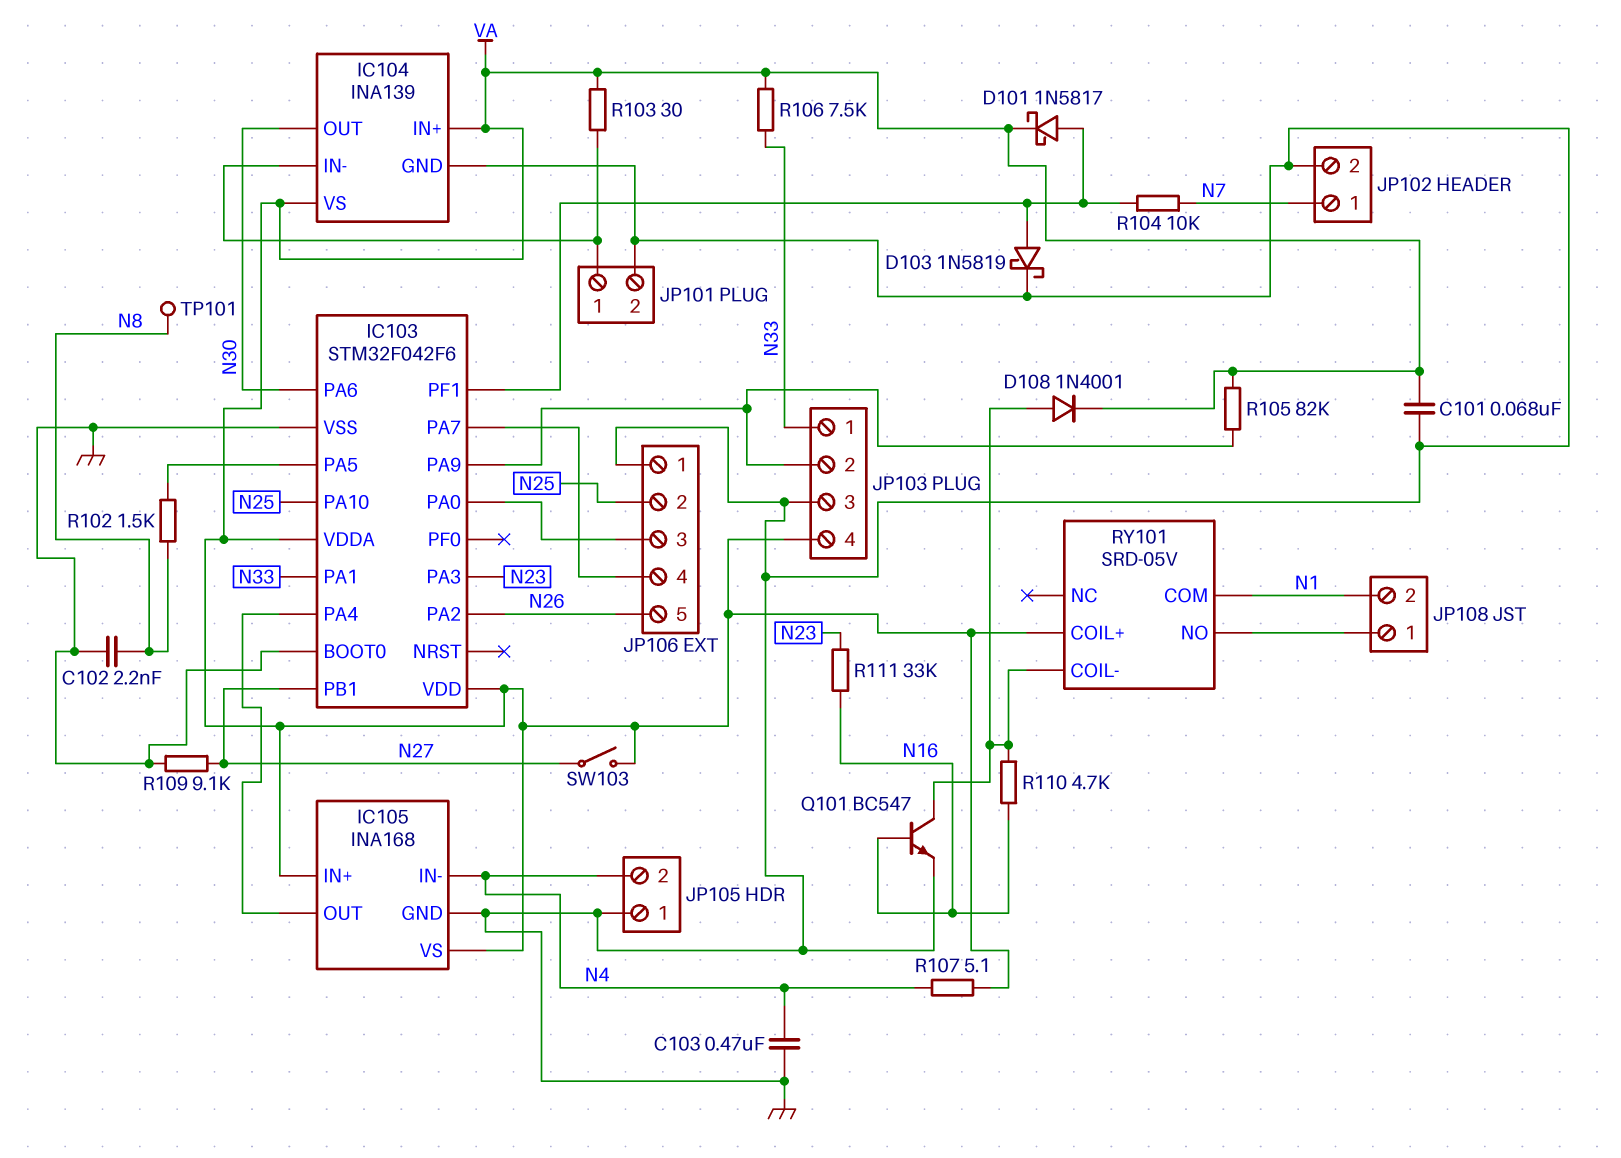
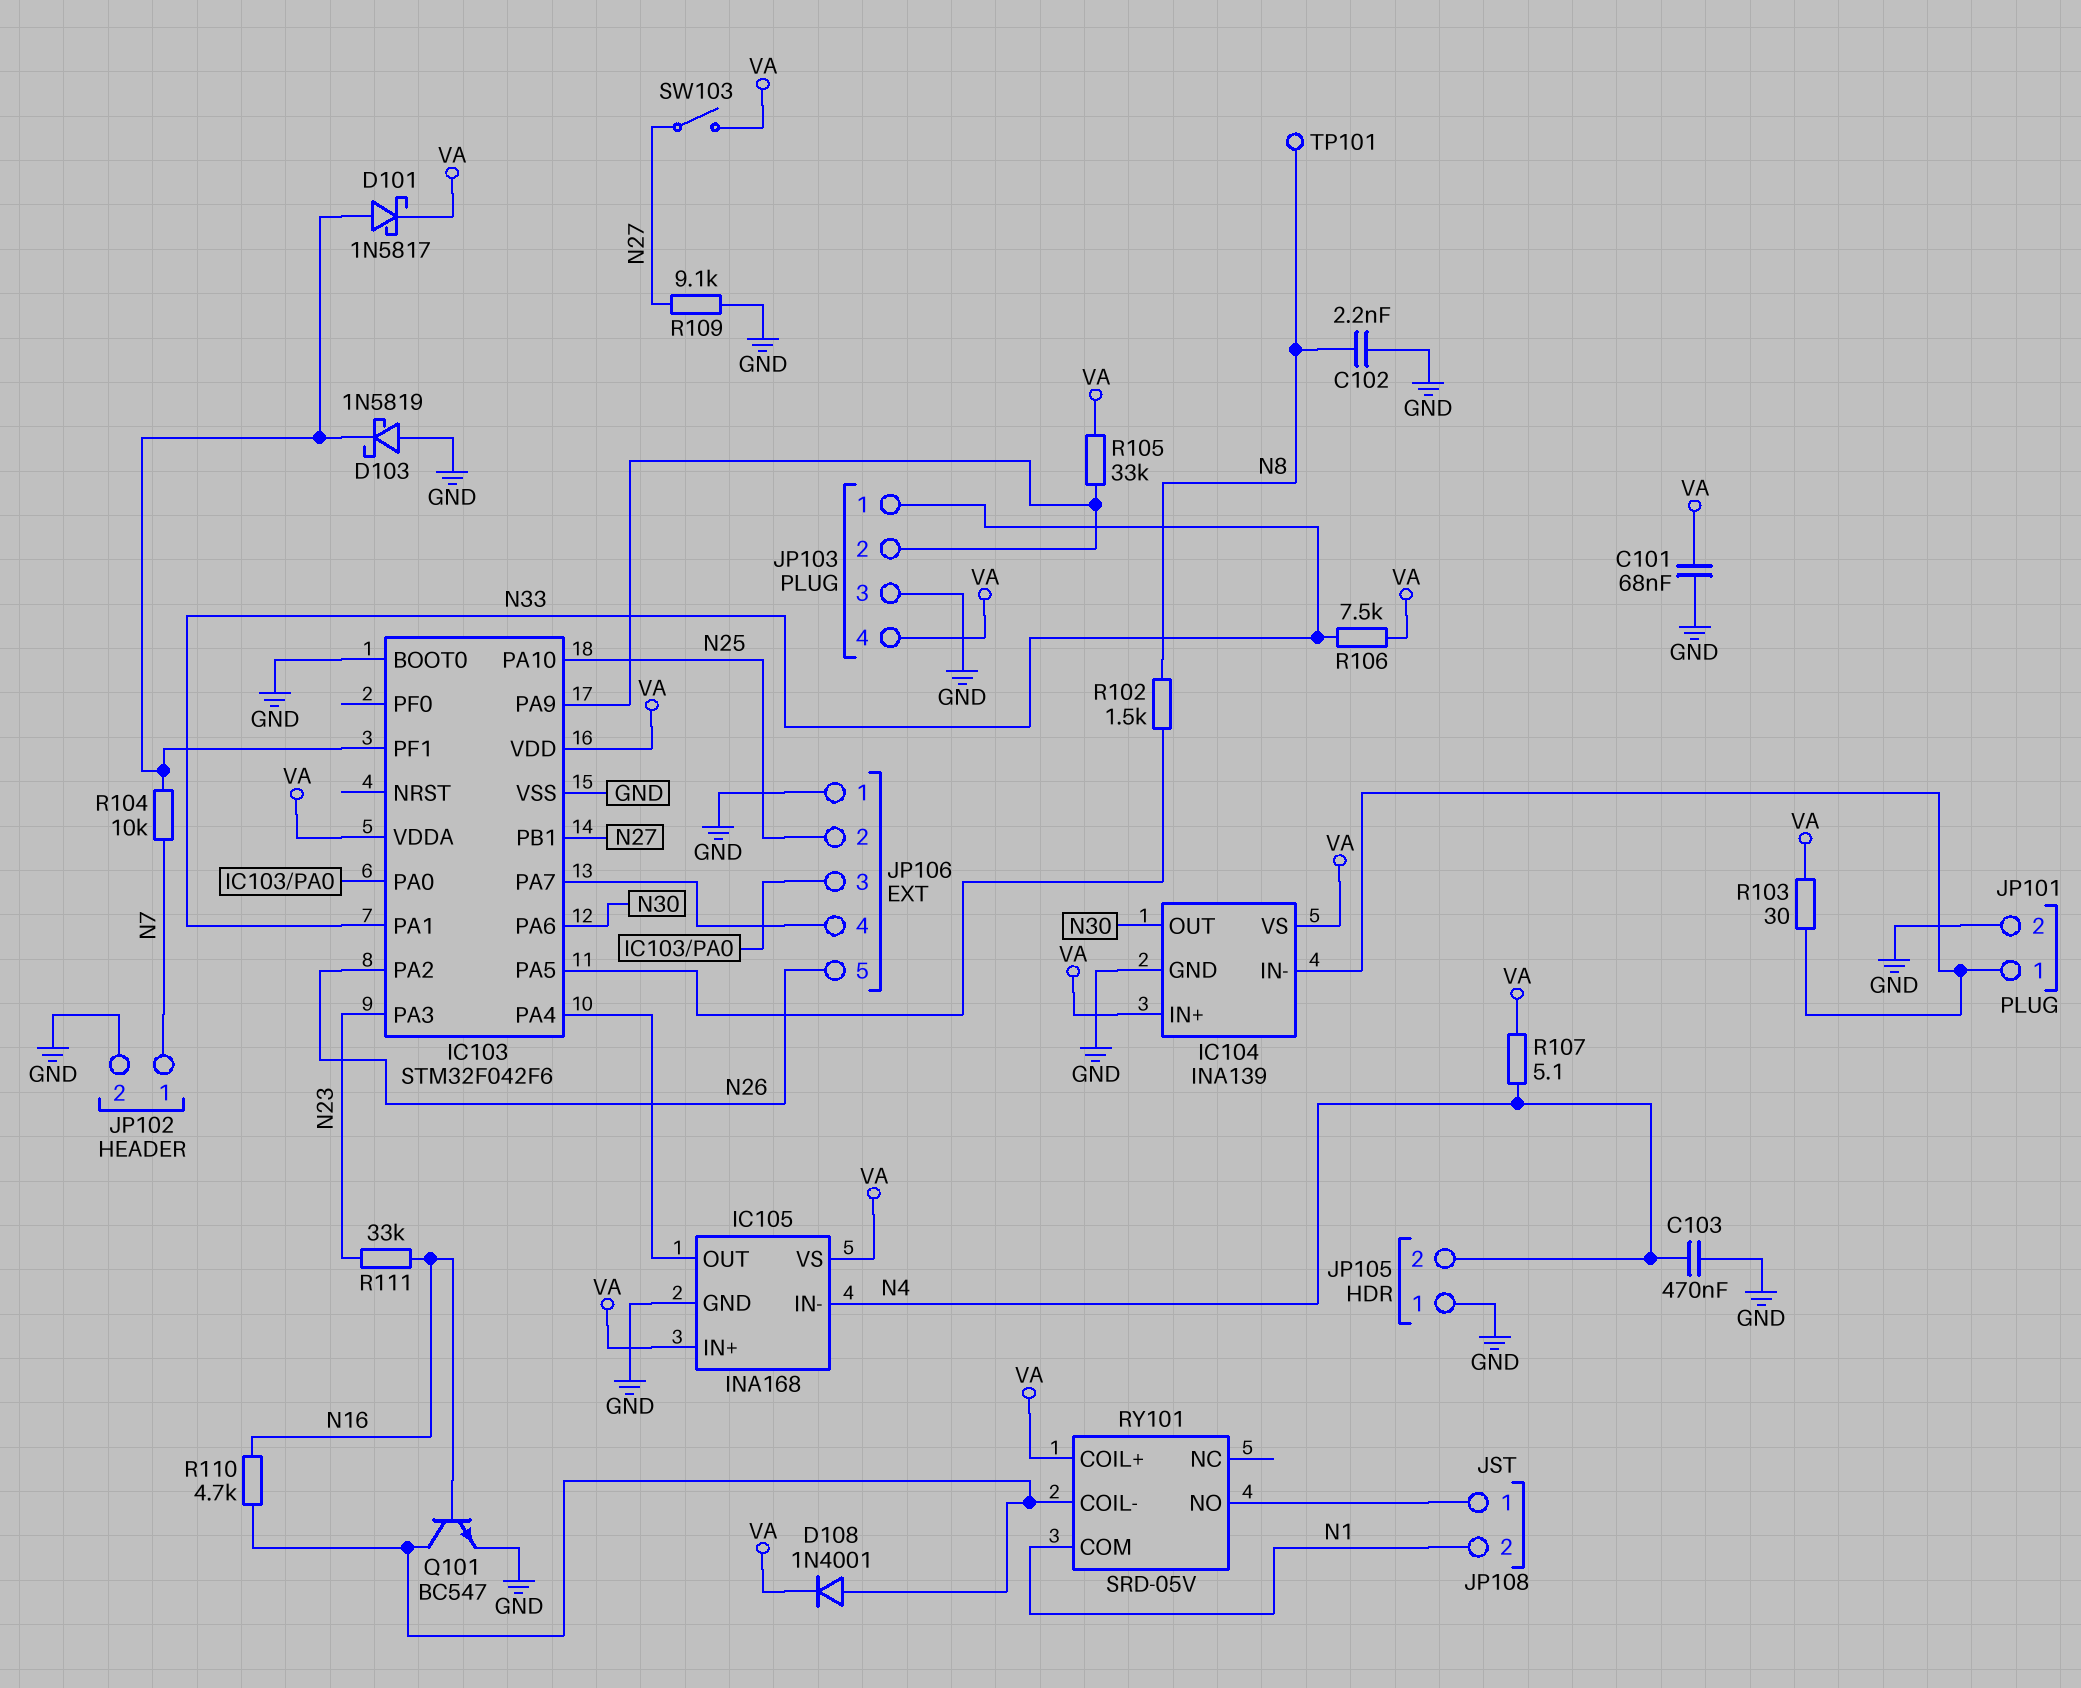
D103: schottky 1N5819 (A IC103/PF1, K GND) -> schottky 1N5819 (A GND, K IC103/PF1)
R105: 82k (IC103/PA9, VA) -> 33k (IC103/PA9, VA)

